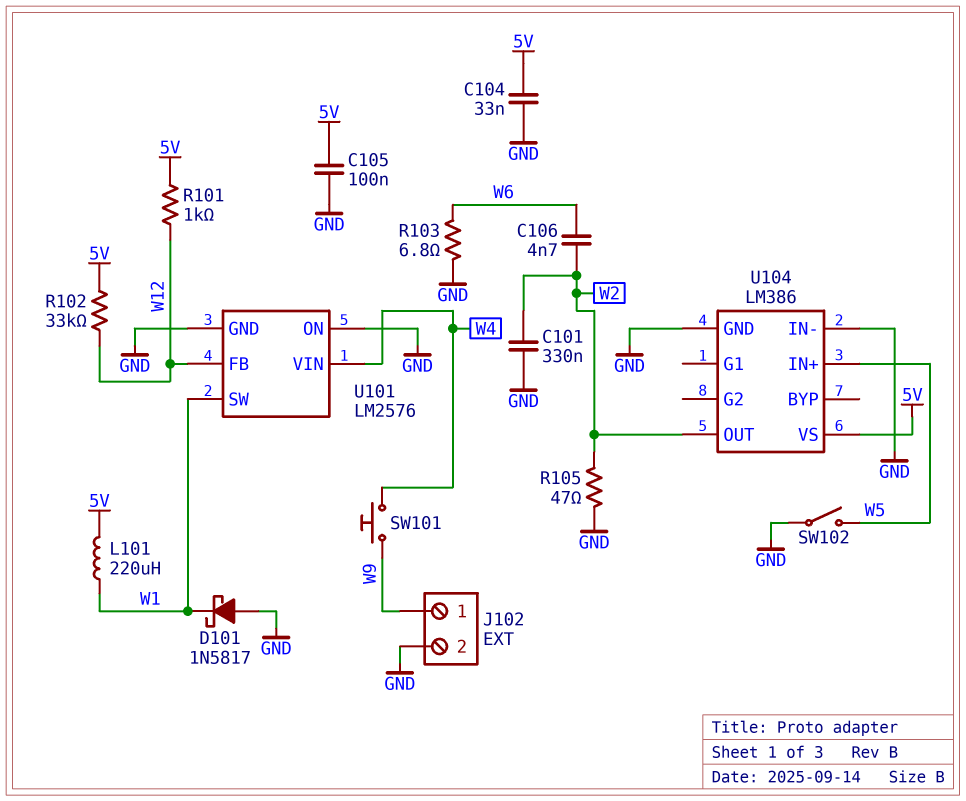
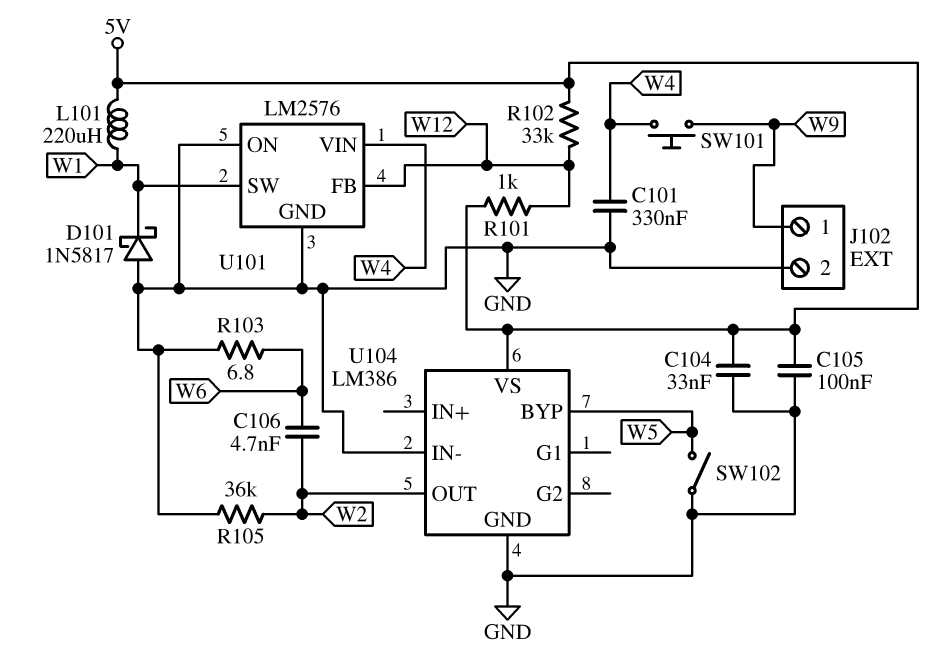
C101: 330nF (GND, W2) -> 330nF (GND, W4)
R105: 47 (GND, W2) -> 36k (GND, W2)
U104 pin BYP: none -> W5
U104 pin IN+: W5 -> none

